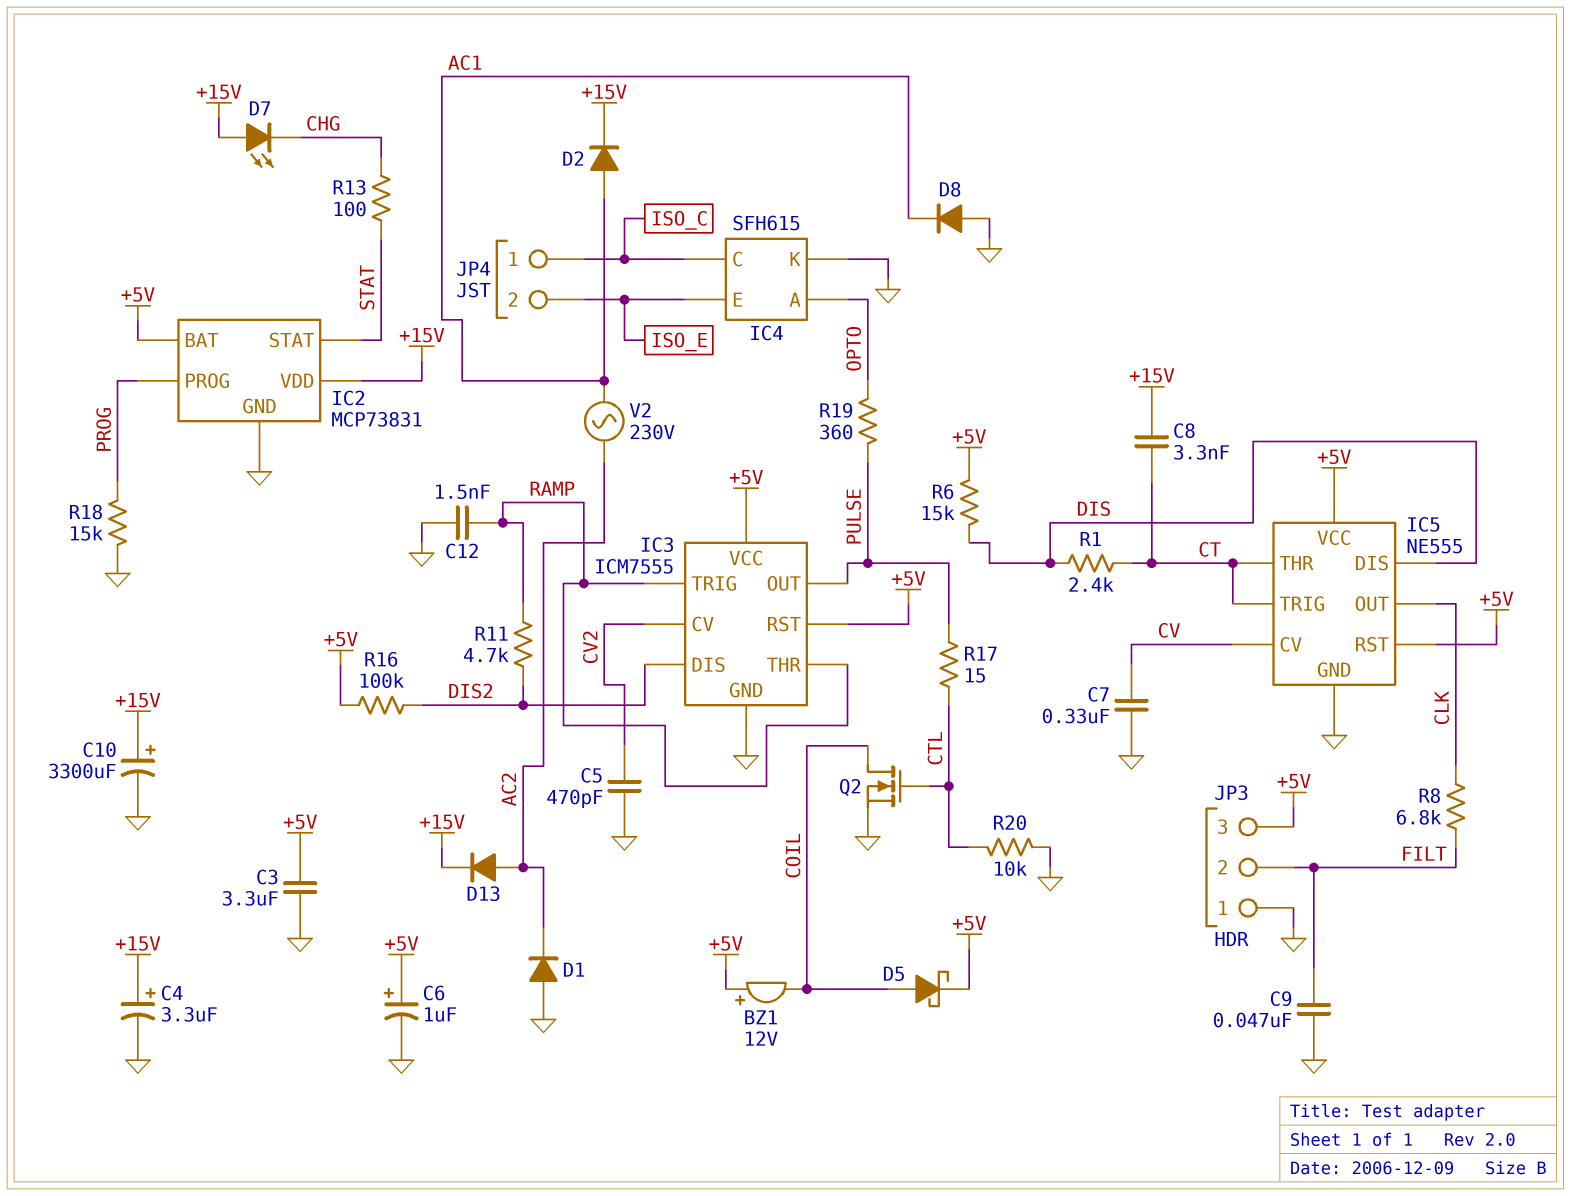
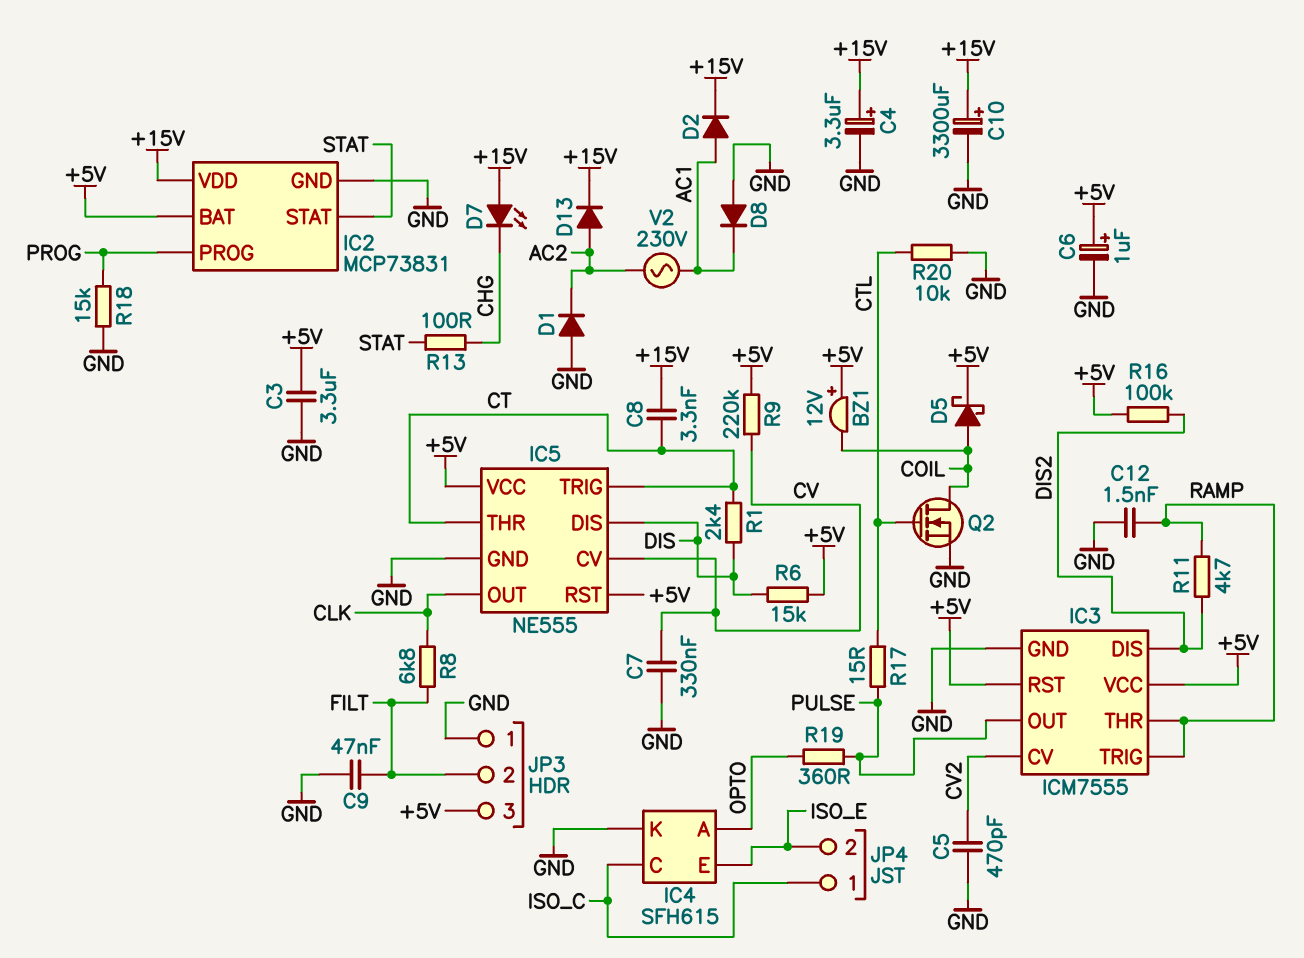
R9: none -> 220k (+5V, CV)

